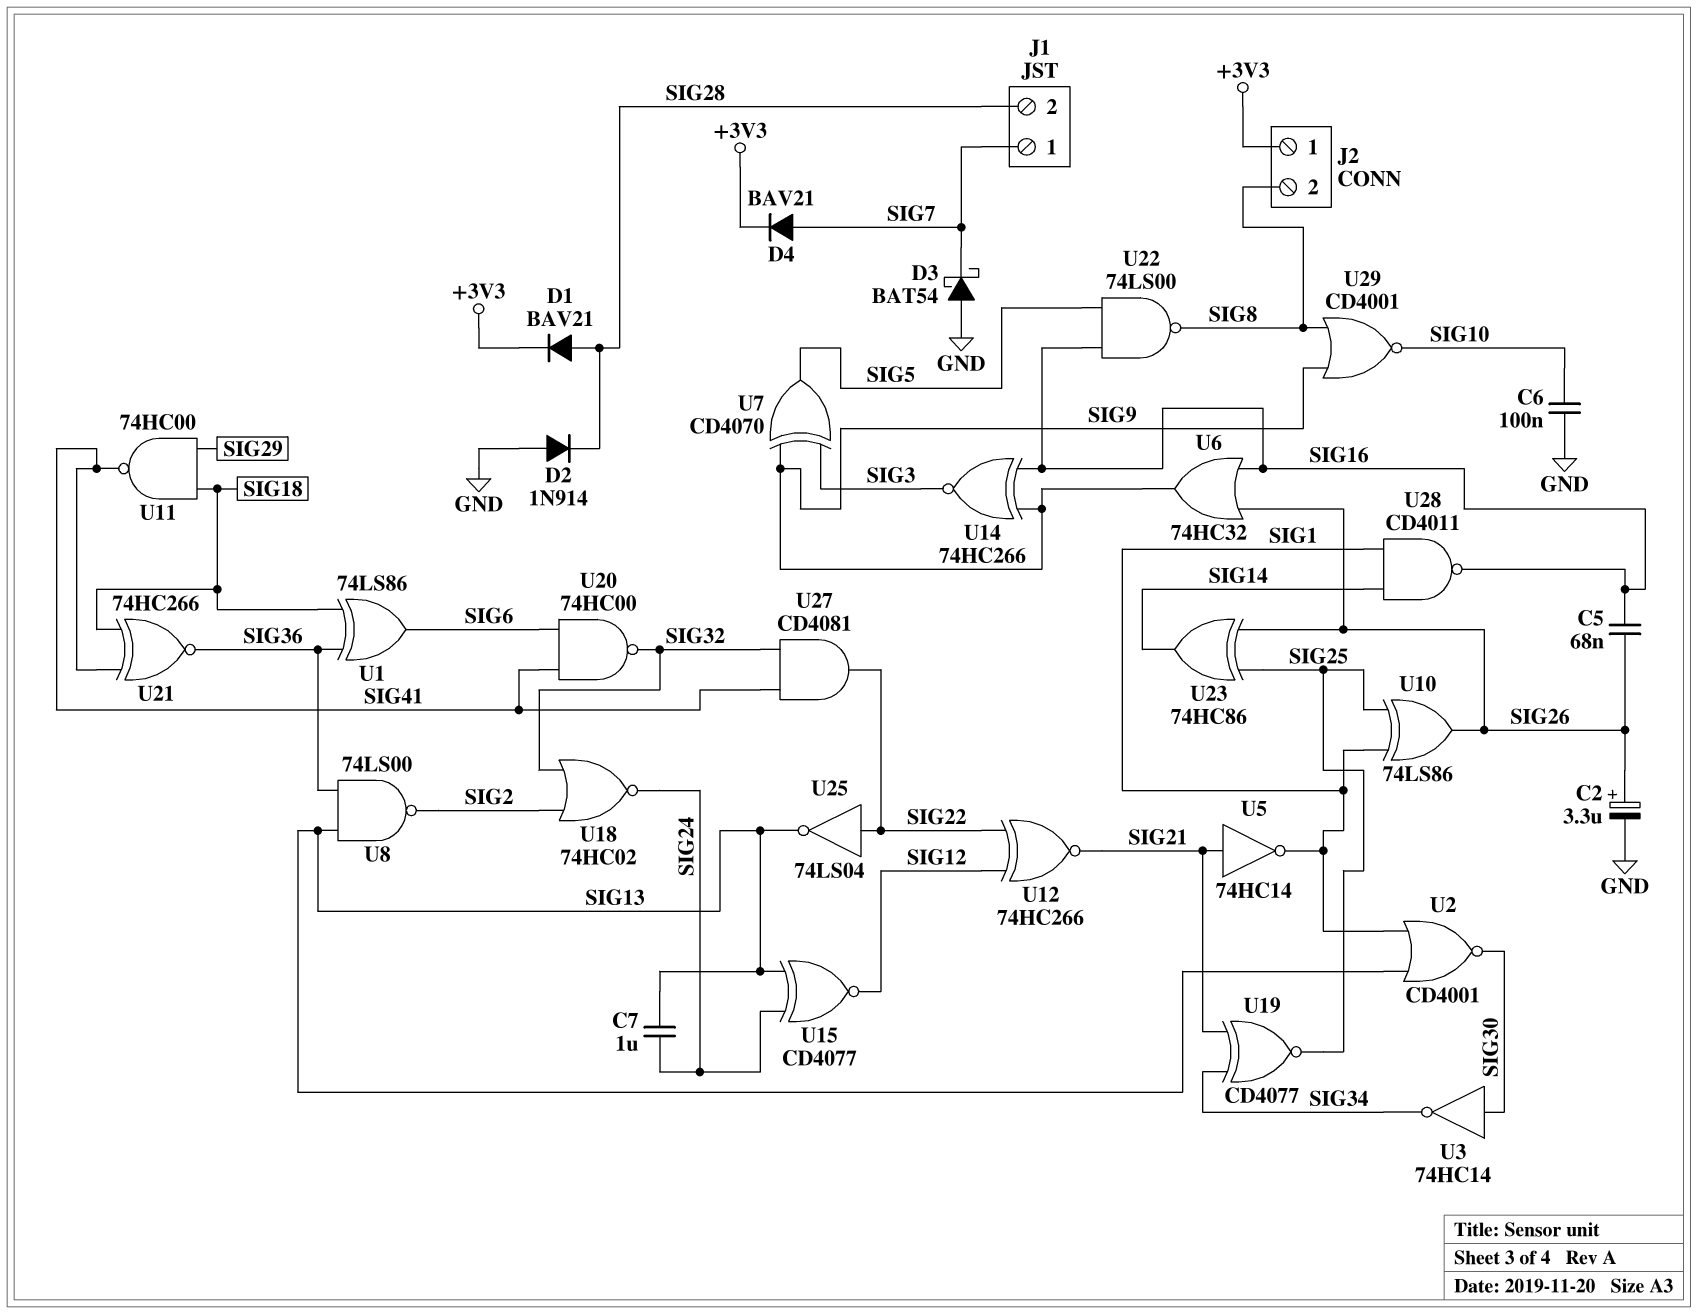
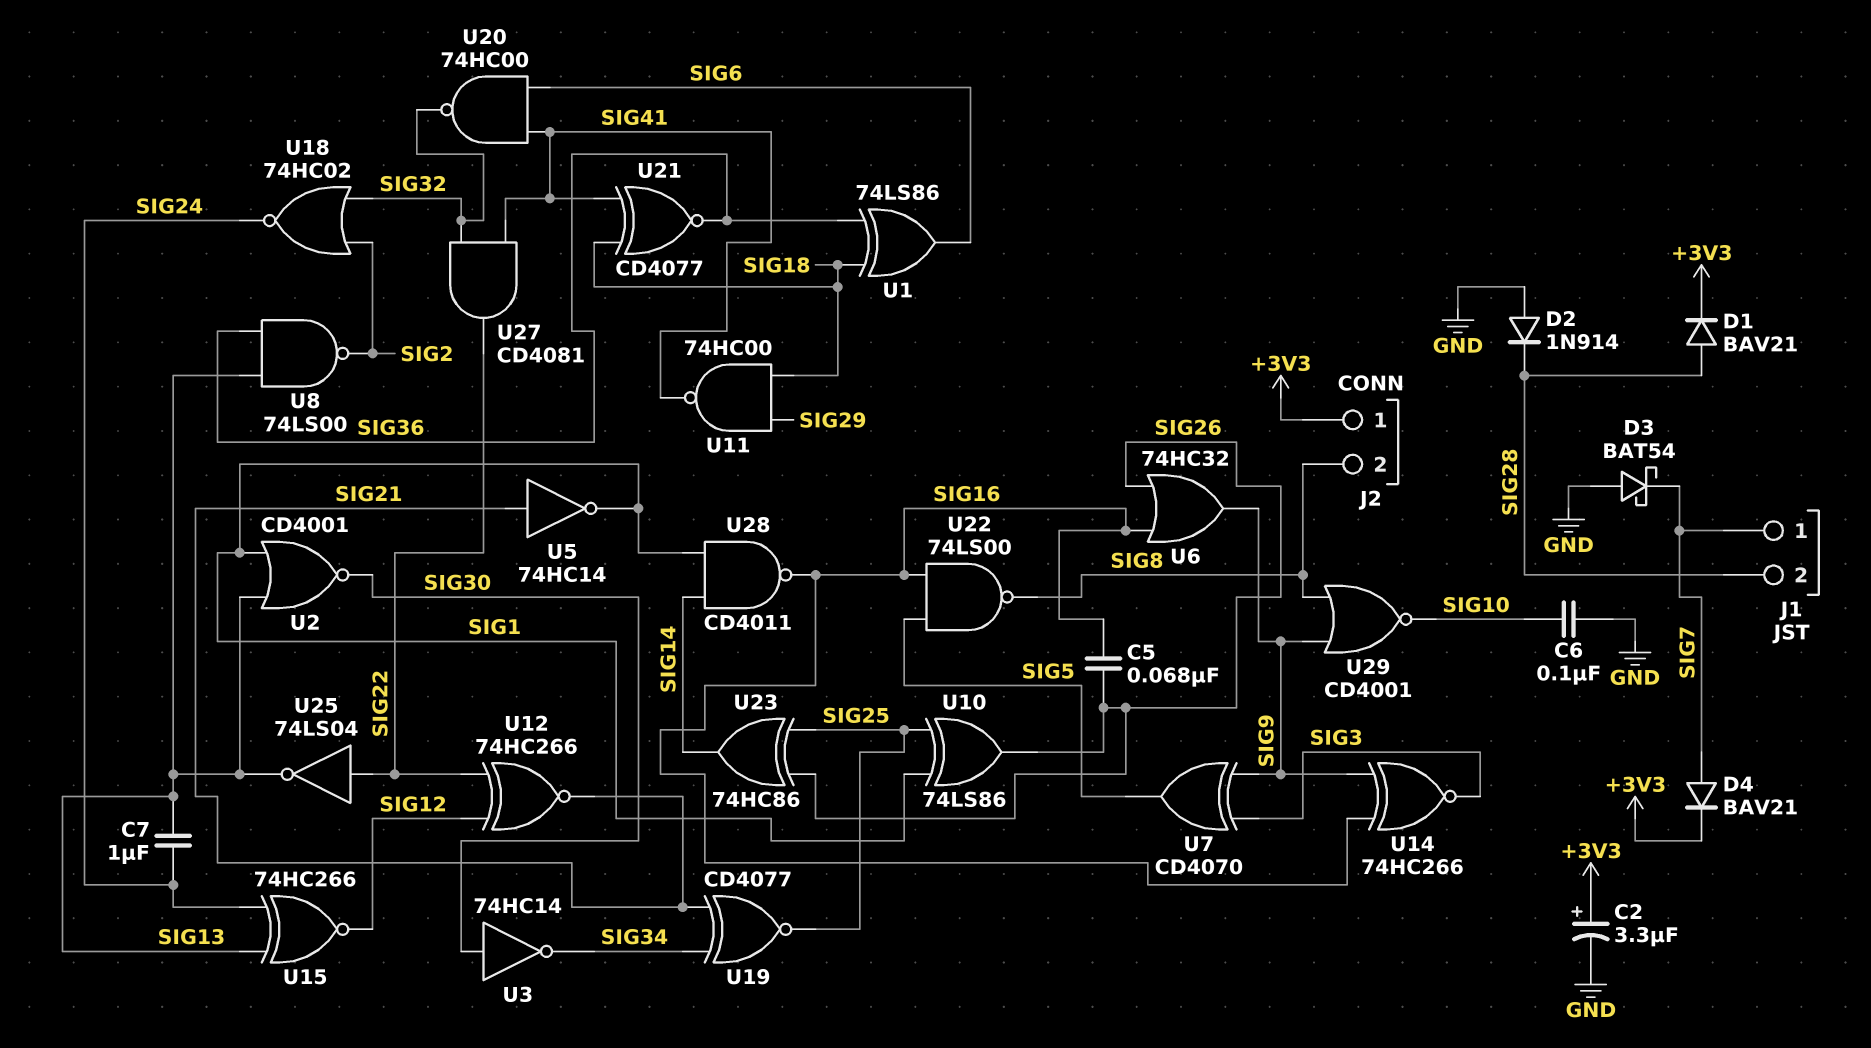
C2: 3.3uF (plus SIG26, minus GND) -> 3.3uF (plus +3V3, minus GND)
U15: XNOR CD4077 (in SIG13, in SIG24, out SIG12) -> XNOR 74HC266 (in SIG13, in SIG24, out SIG12)
U21: XNOR 74HC266 (in SIG18, in SIG41, out SIG36) -> XNOR CD4077 (in SIG18, in SIG41, out SIG36)

